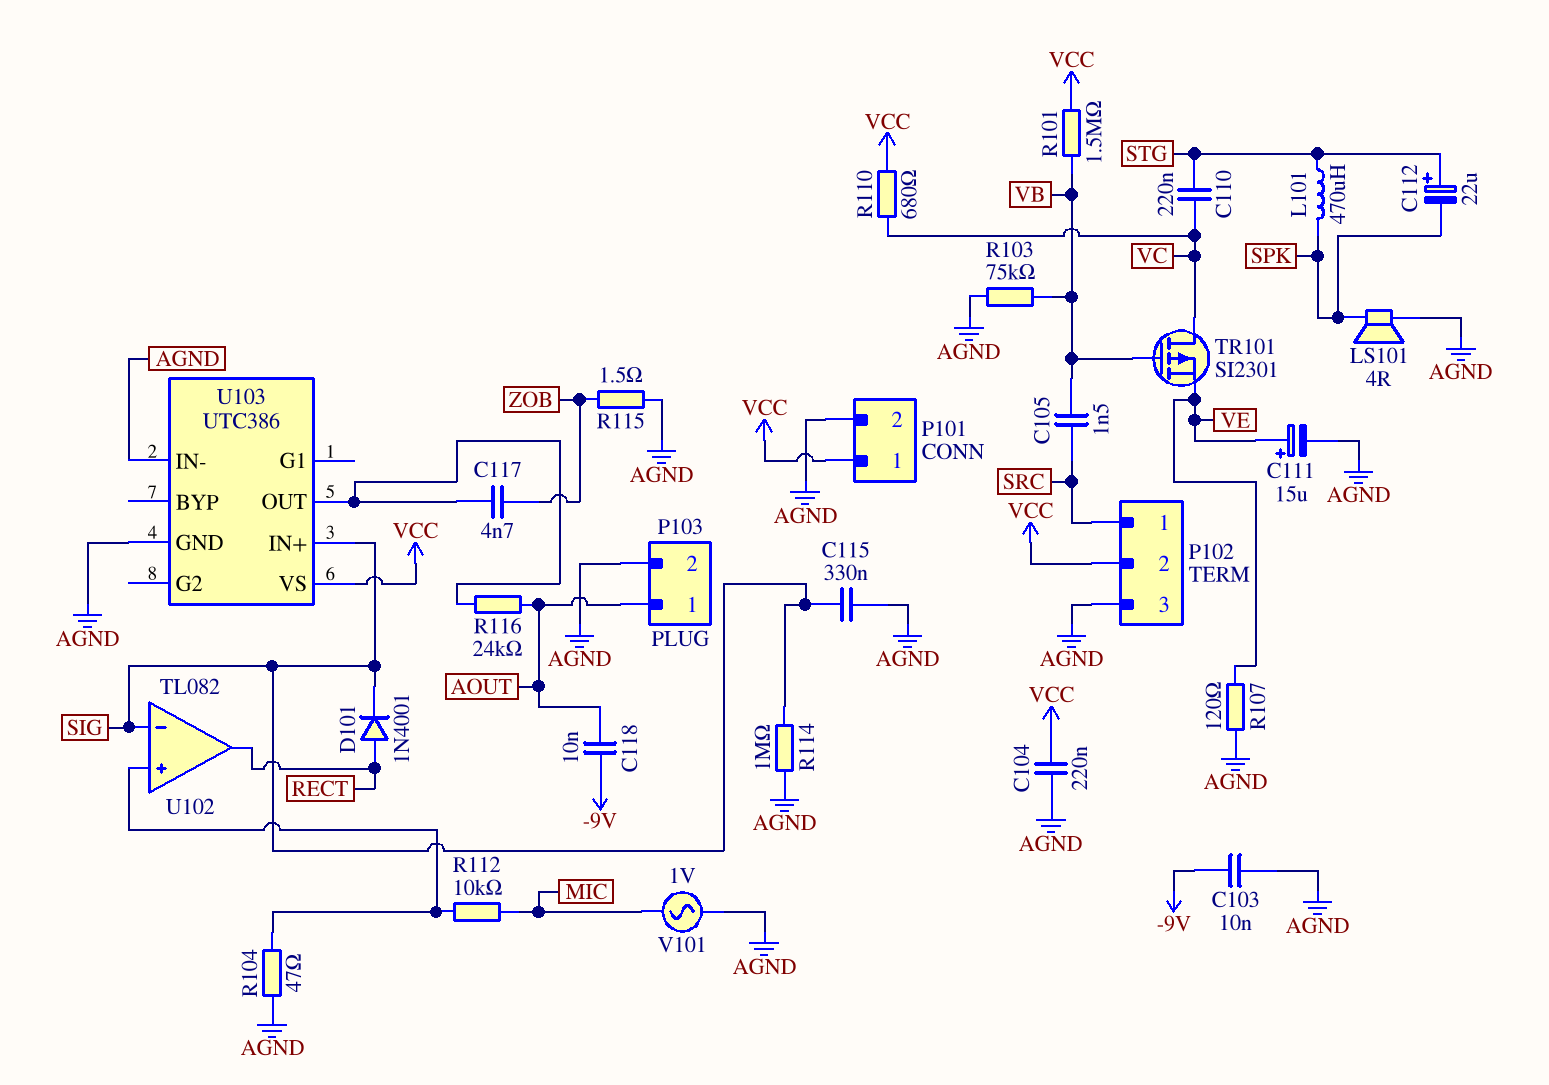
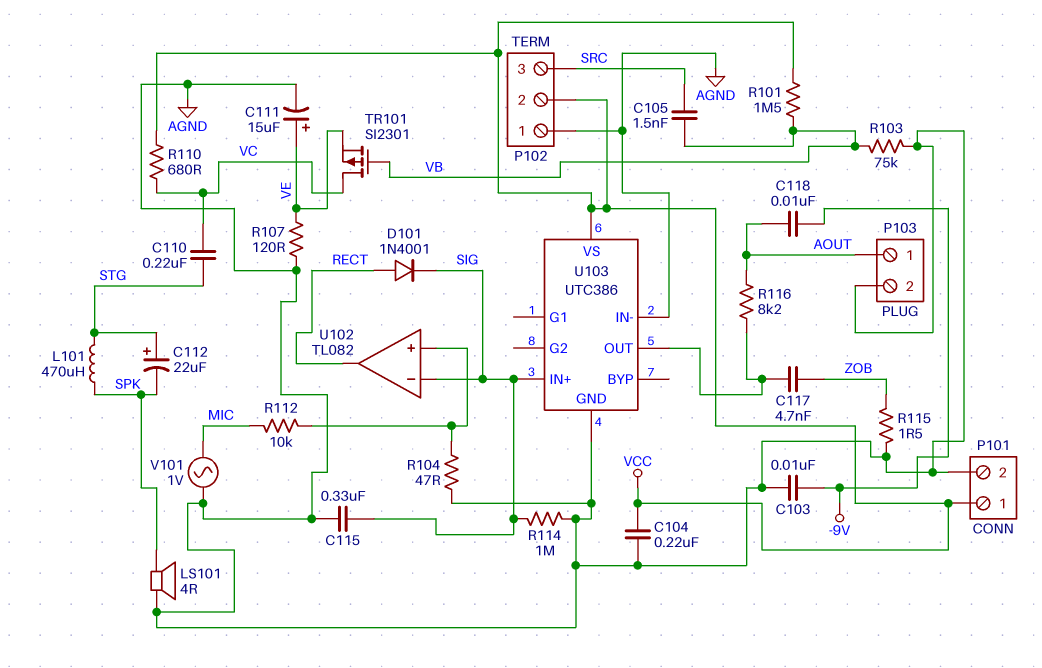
P102 pin 1: SRC -> AGND
P102 pin 3: AGND -> SRC
R116: 24k (AOUT, U103/OUT) -> 8.2k (AOUT, U103/OUT)

